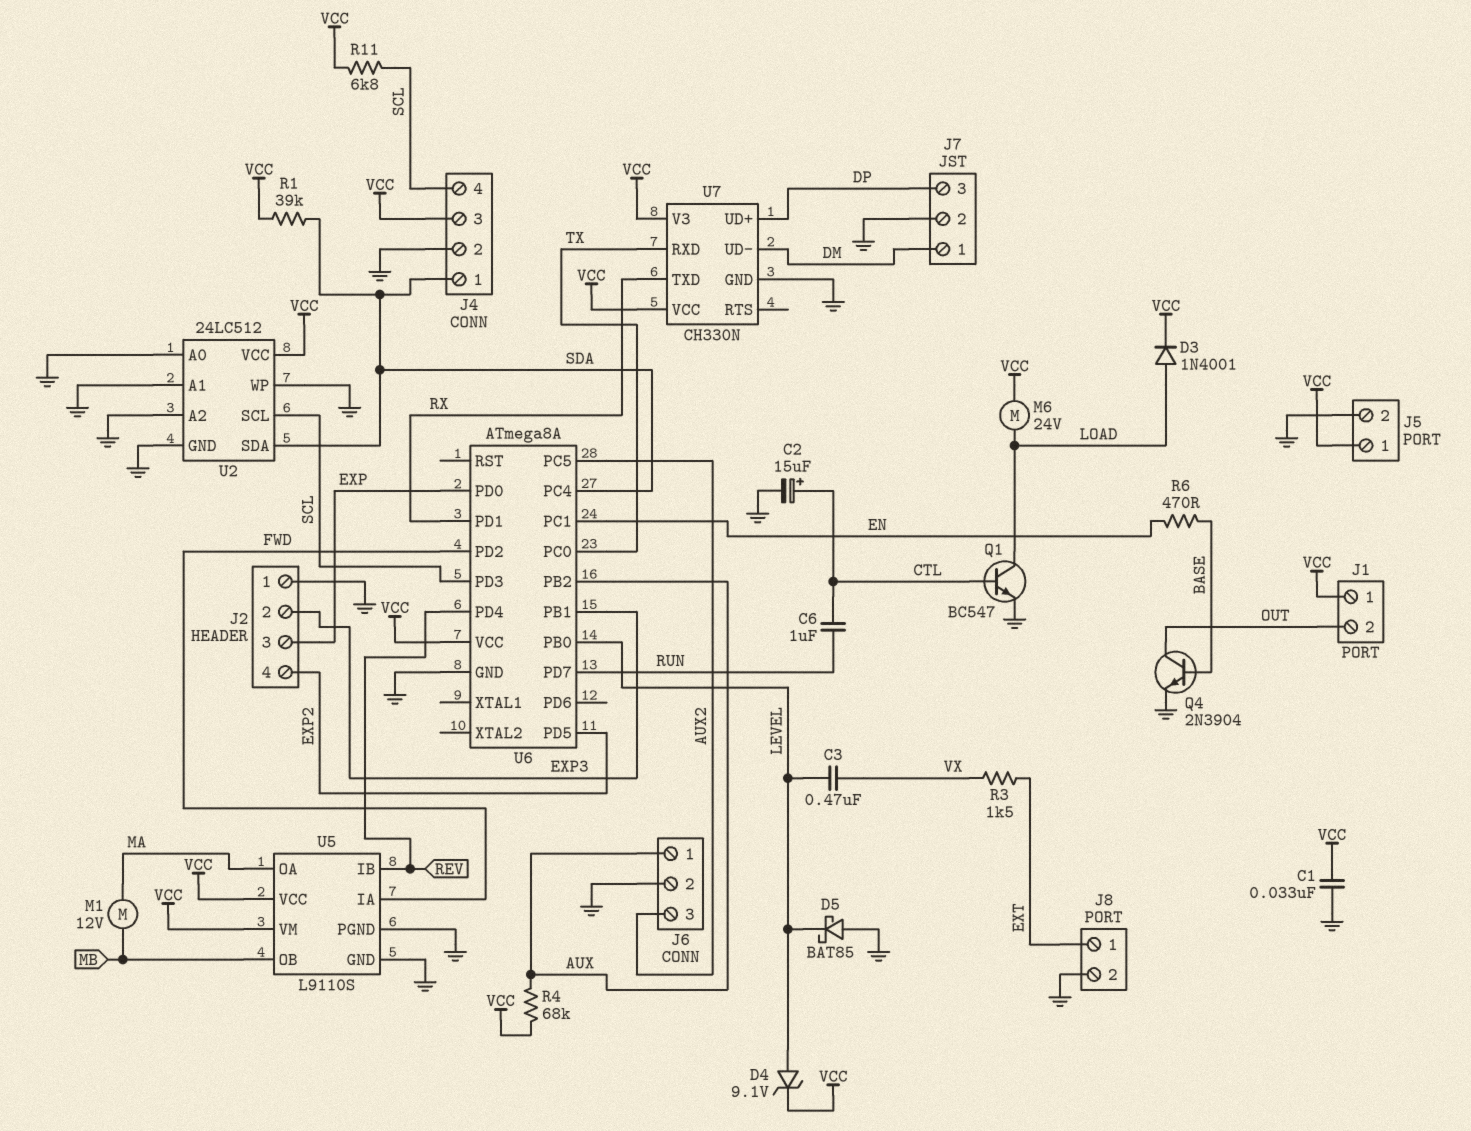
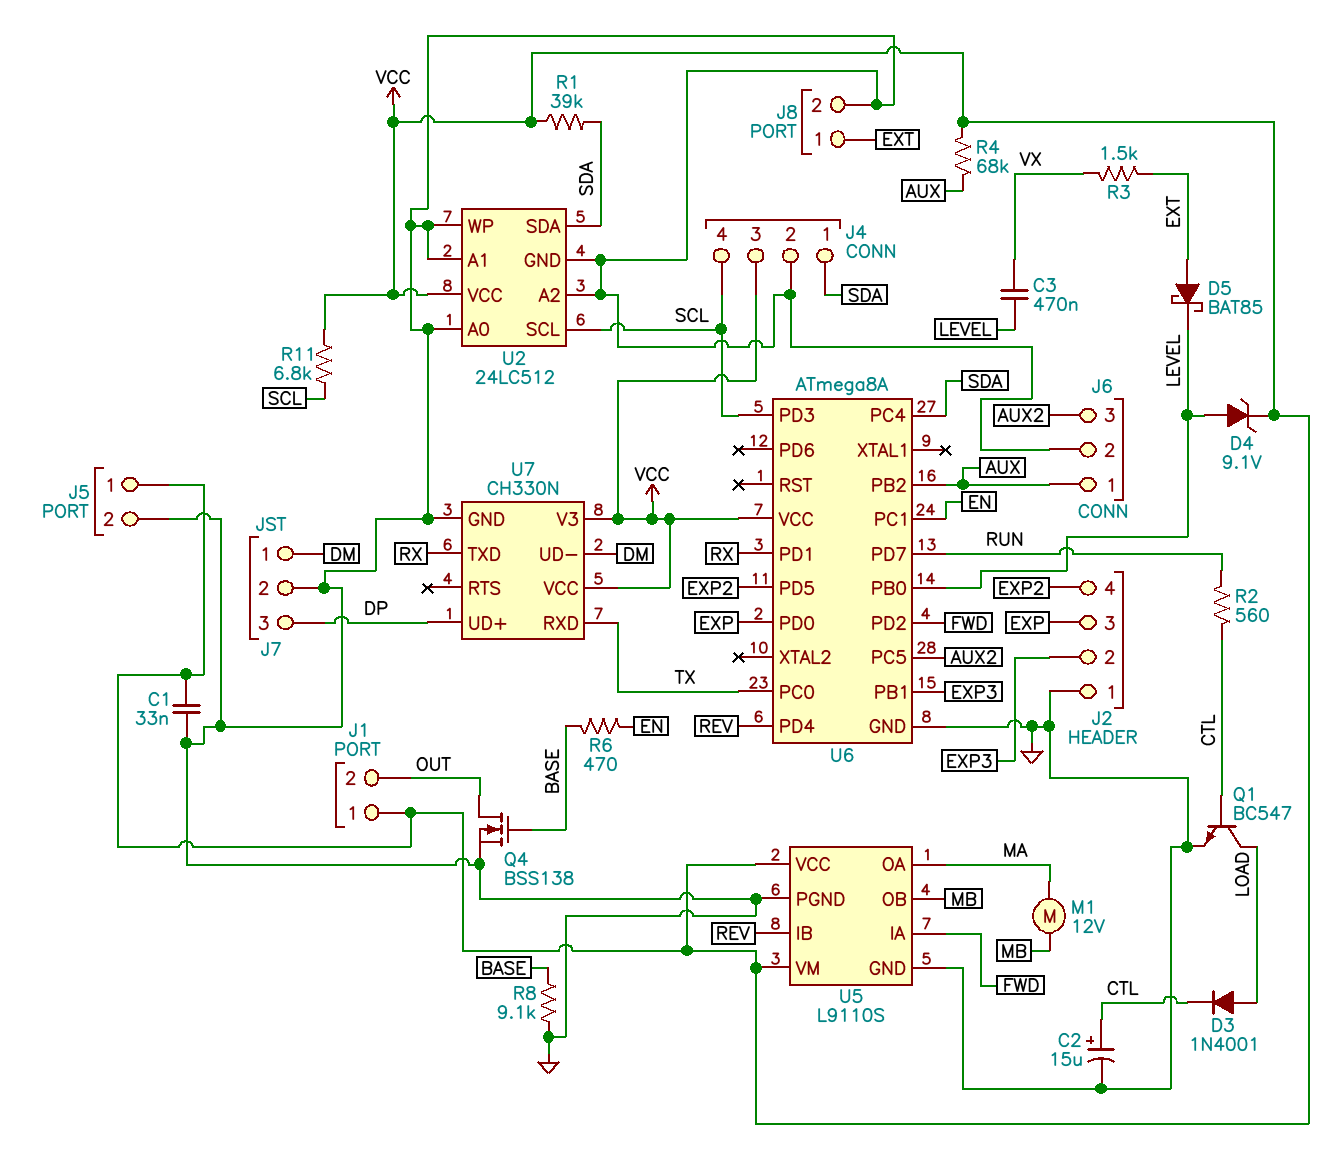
C6: 1uF (CTL, RUN) -> none
D3: diode 1N4001 (A LOAD, K VCC) -> diode 1N4001 (A LOAD, K CTL)
D5: schottky BAT85 (A GND, K LEVEL) -> schottky BAT85 (A EXT, K LEVEL)
M6: motor 24V (LOAD, VCC) -> none
Q4: NPN 2N3904 (B BASE, C OUT, E GND) -> NMOS BSS138 (G BASE, D OUT, S GND)
R2: none -> 560 (CTL, RUN)
R8: none -> 9.1k (BASE, GND)

